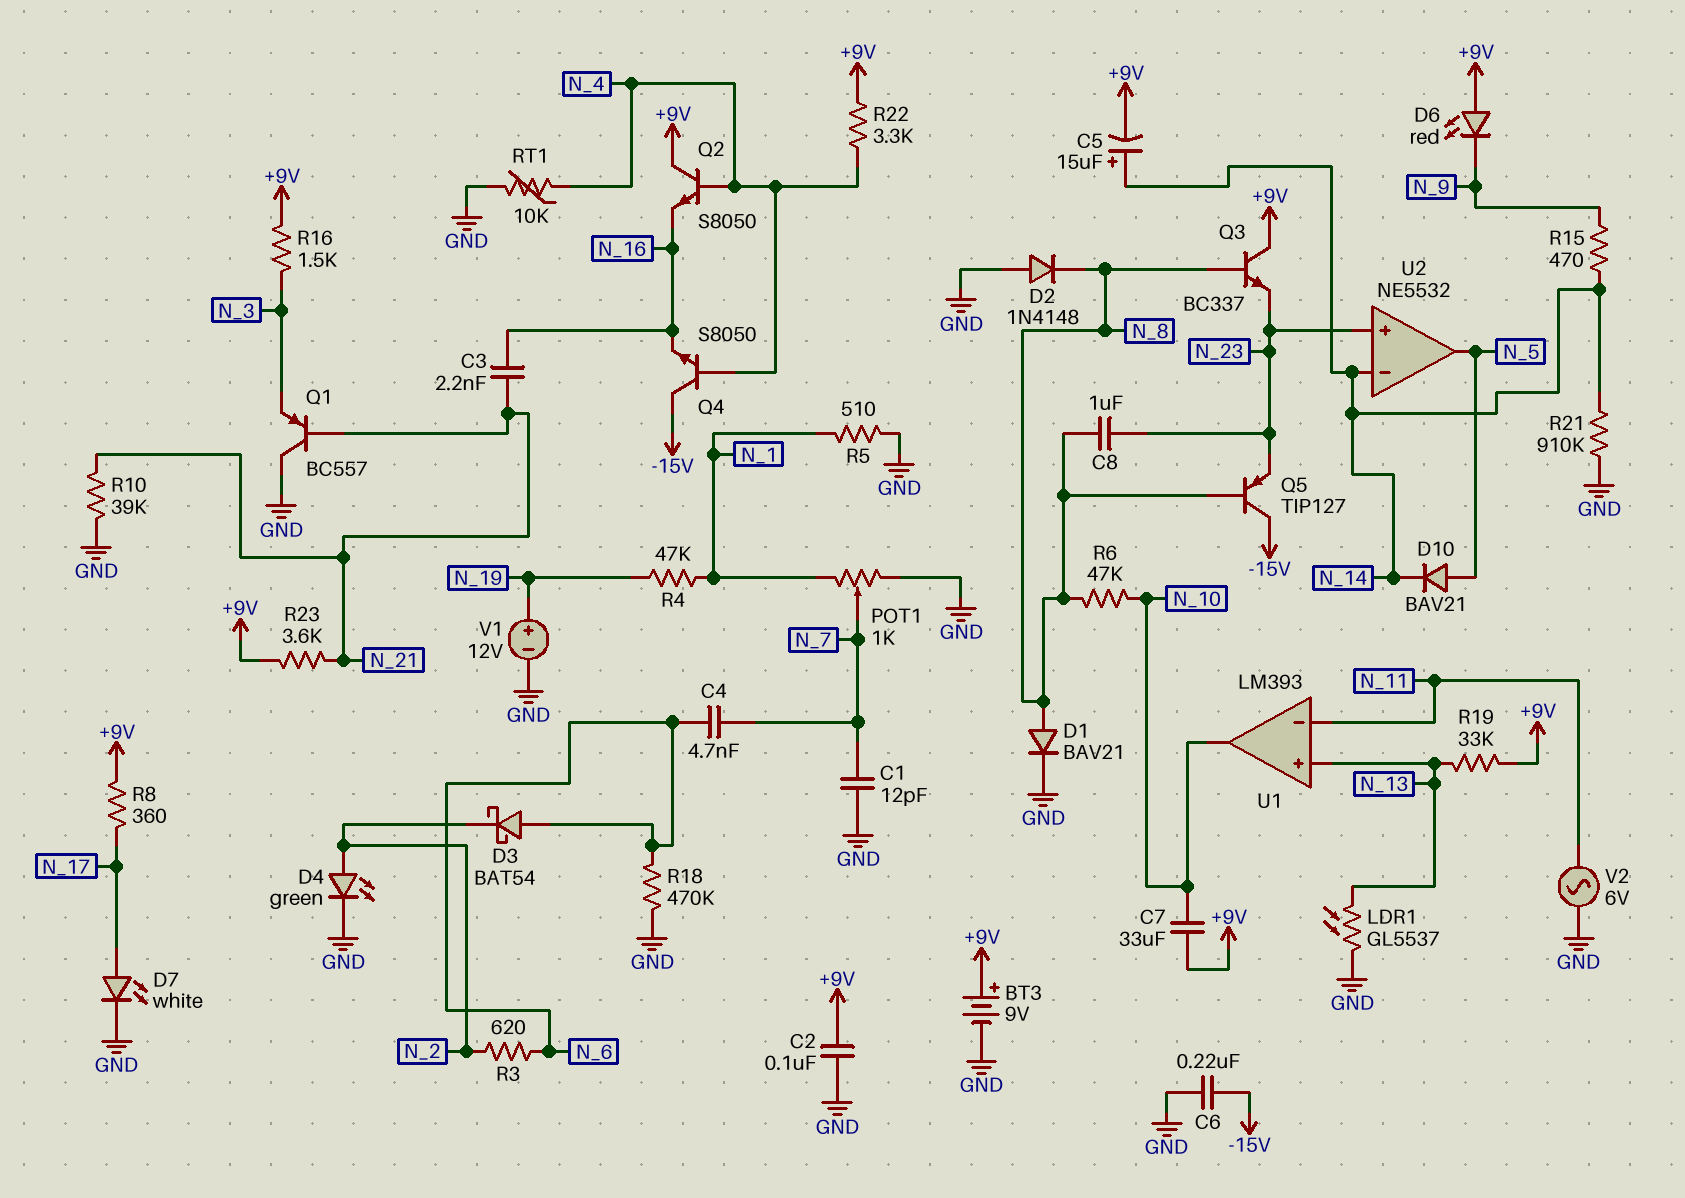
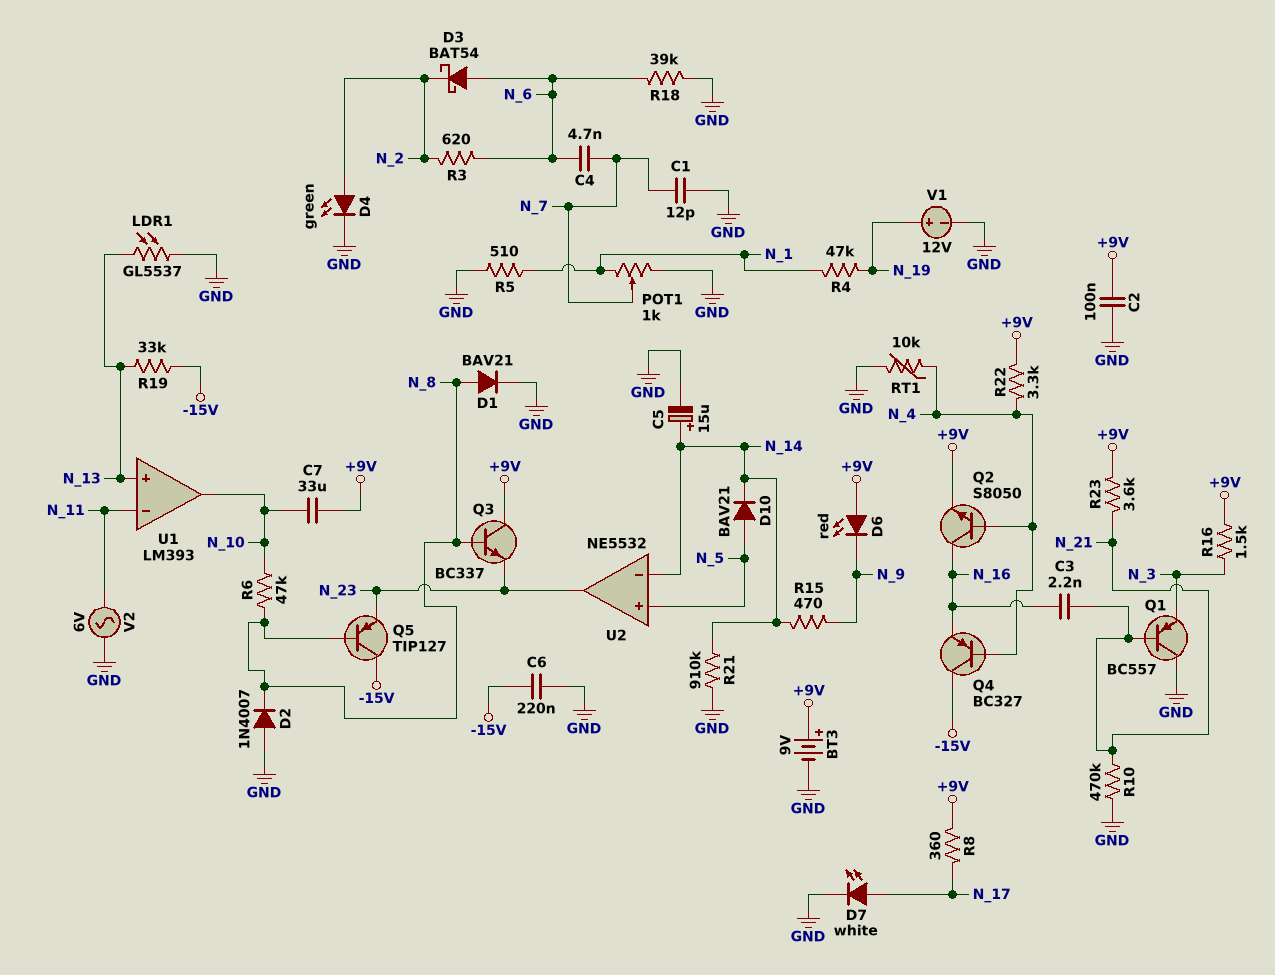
C5: 15uF (plus N_14, minus +9V) -> 15uF (plus N_14, minus GND)
C8: 1uF (N_8, N_23) -> none
D2: diode 1N4148 (A GND, K N_8) -> diode 1N4007 (A GND, K N_8)
Q2: NPN S8050 (B N_4, C +9V, E N_16) -> NPN S8050 (B N_4, C N_16, E +9V)
Q4: NPN S8050 (B N_4, C -15V, E N_16) -> PNP BC327 (B N_4, C -15V, E N_16)
R10: 39k (GND, N_21) -> 470k (GND, N_21)
R18: 470k (GND, N_6) -> 39k (GND, N_6)
R19: 33k (+9V, N_13) -> 33k (-15V, N_13)
U2 pin in+: N_23 -> N_5
U2 pin out: N_5 -> N_23

